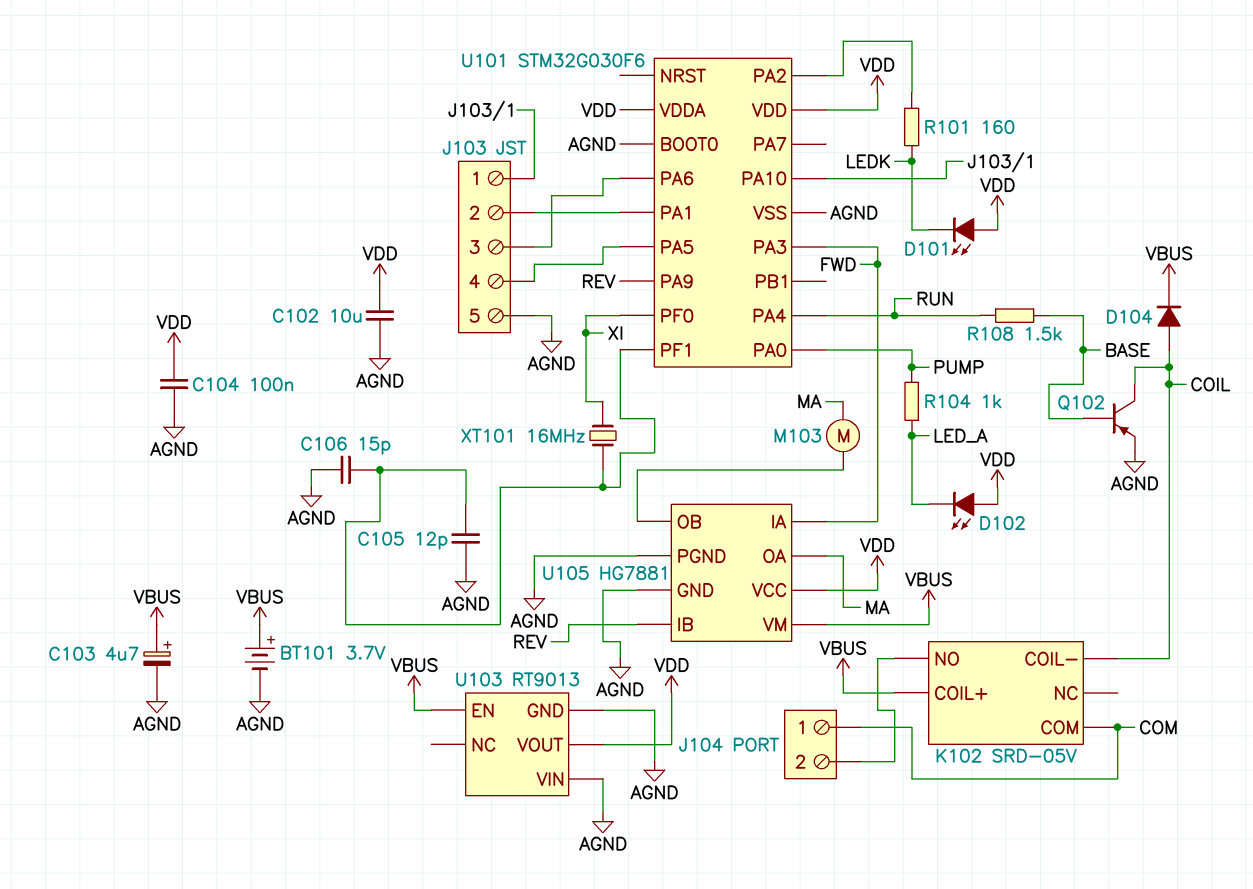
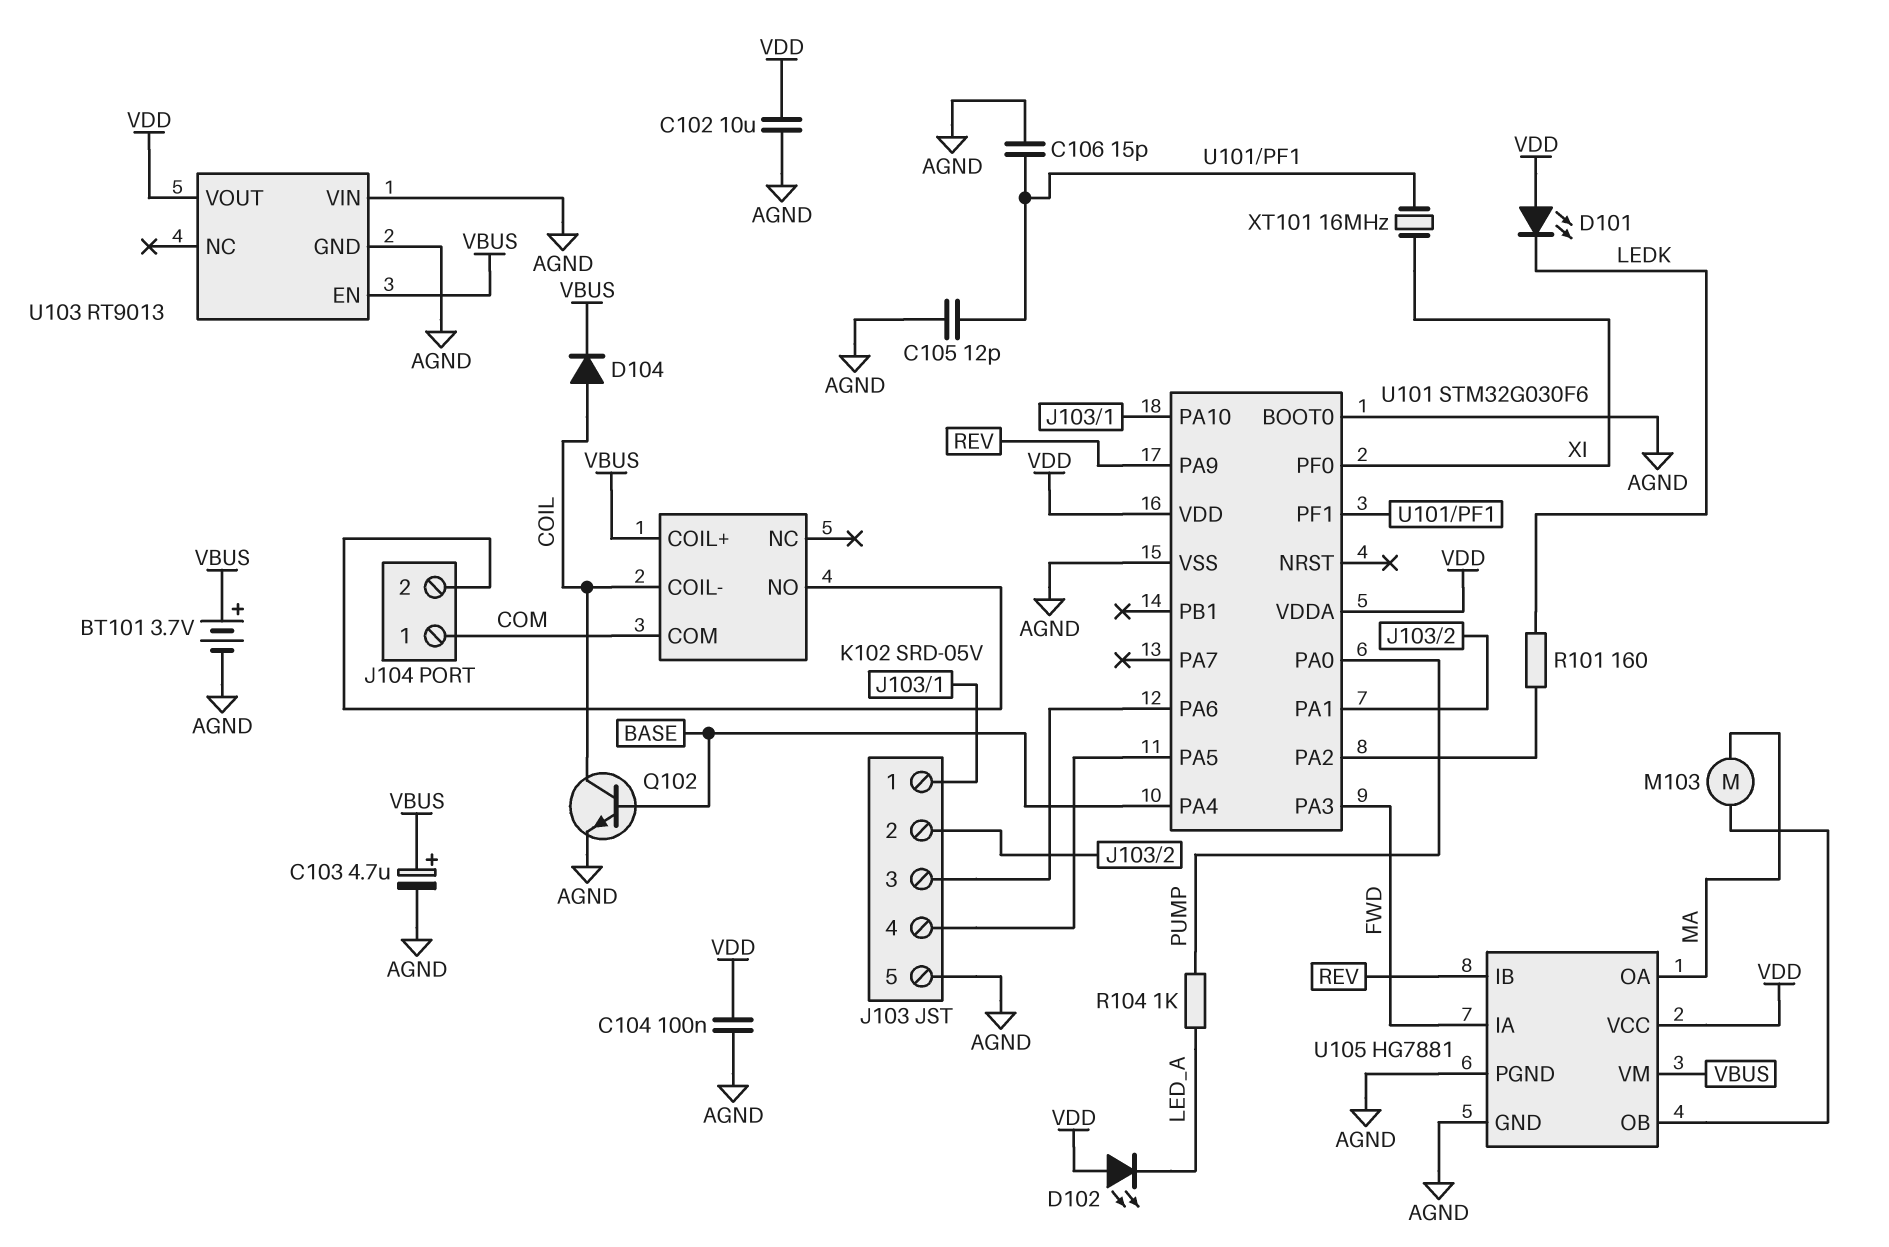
Q102: PNP (B BASE, C COIL, E AGND) -> NPN (B BASE, C COIL, E AGND)
R108: 1.5k (BASE, RUN) -> none
U101 pin PA4: RUN -> BASE

